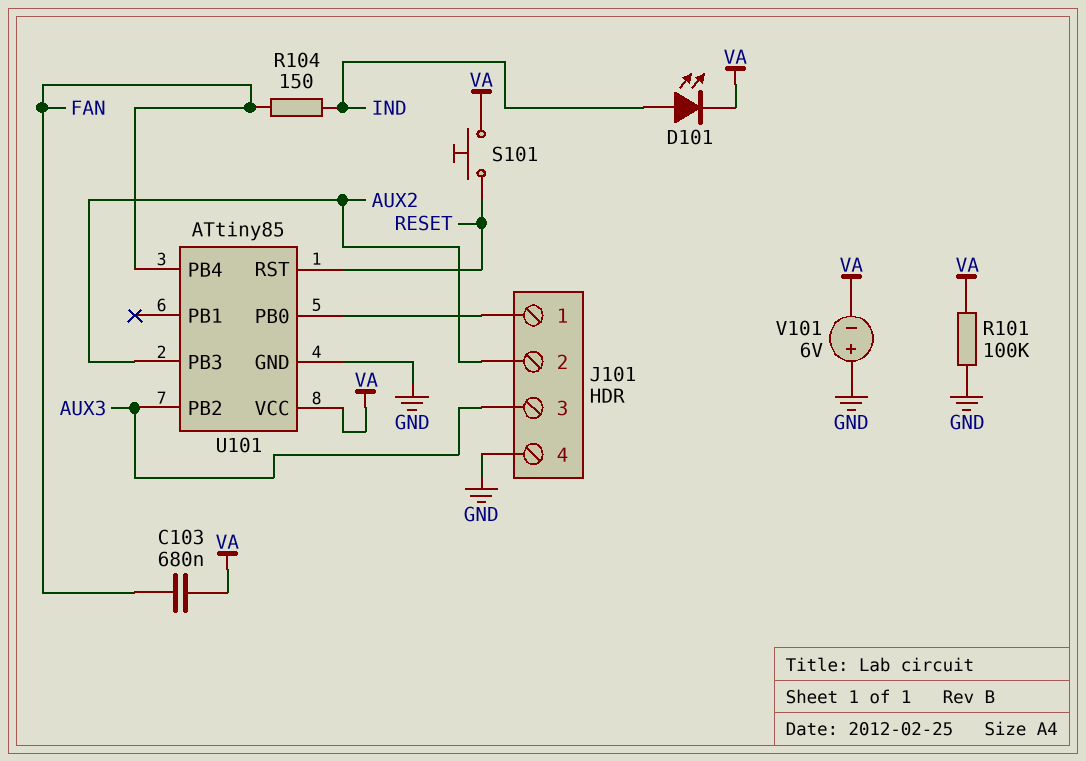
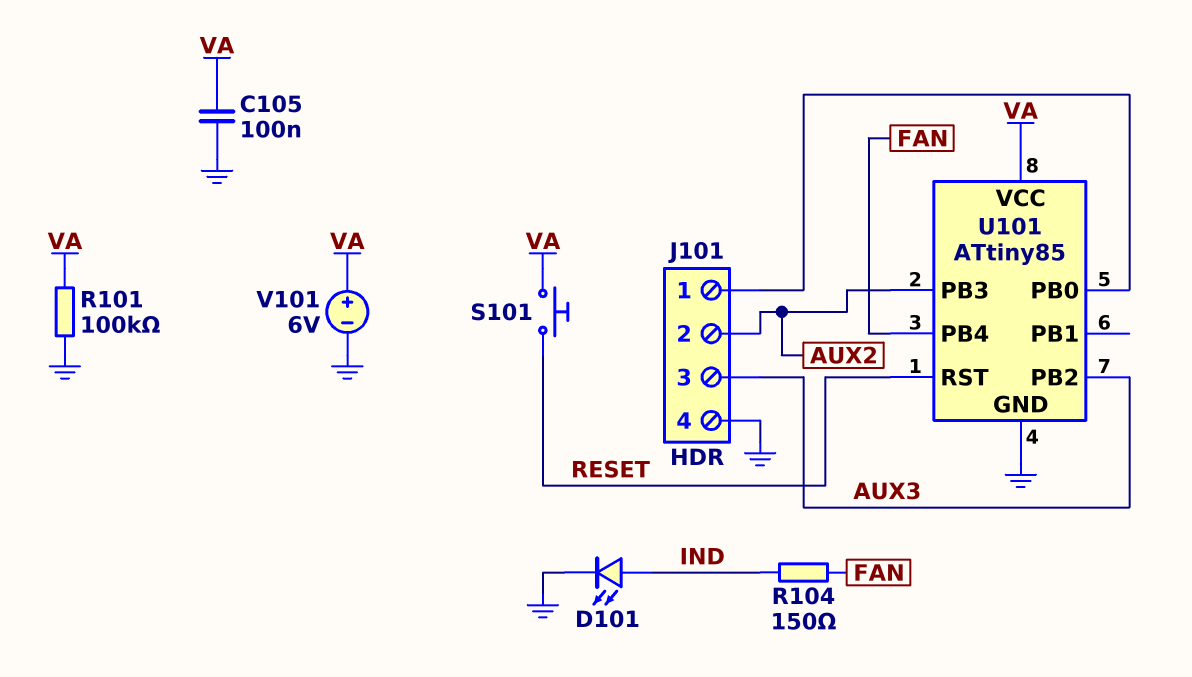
C103: 680nF (FAN, VA) -> none
C105: none -> 100nF (GND, VA)
D101: LED (A IND, K VA) -> LED (A IND, K GND)
V101: 6V (plus GND, minus VA) -> 6V (plus VA, minus GND)

